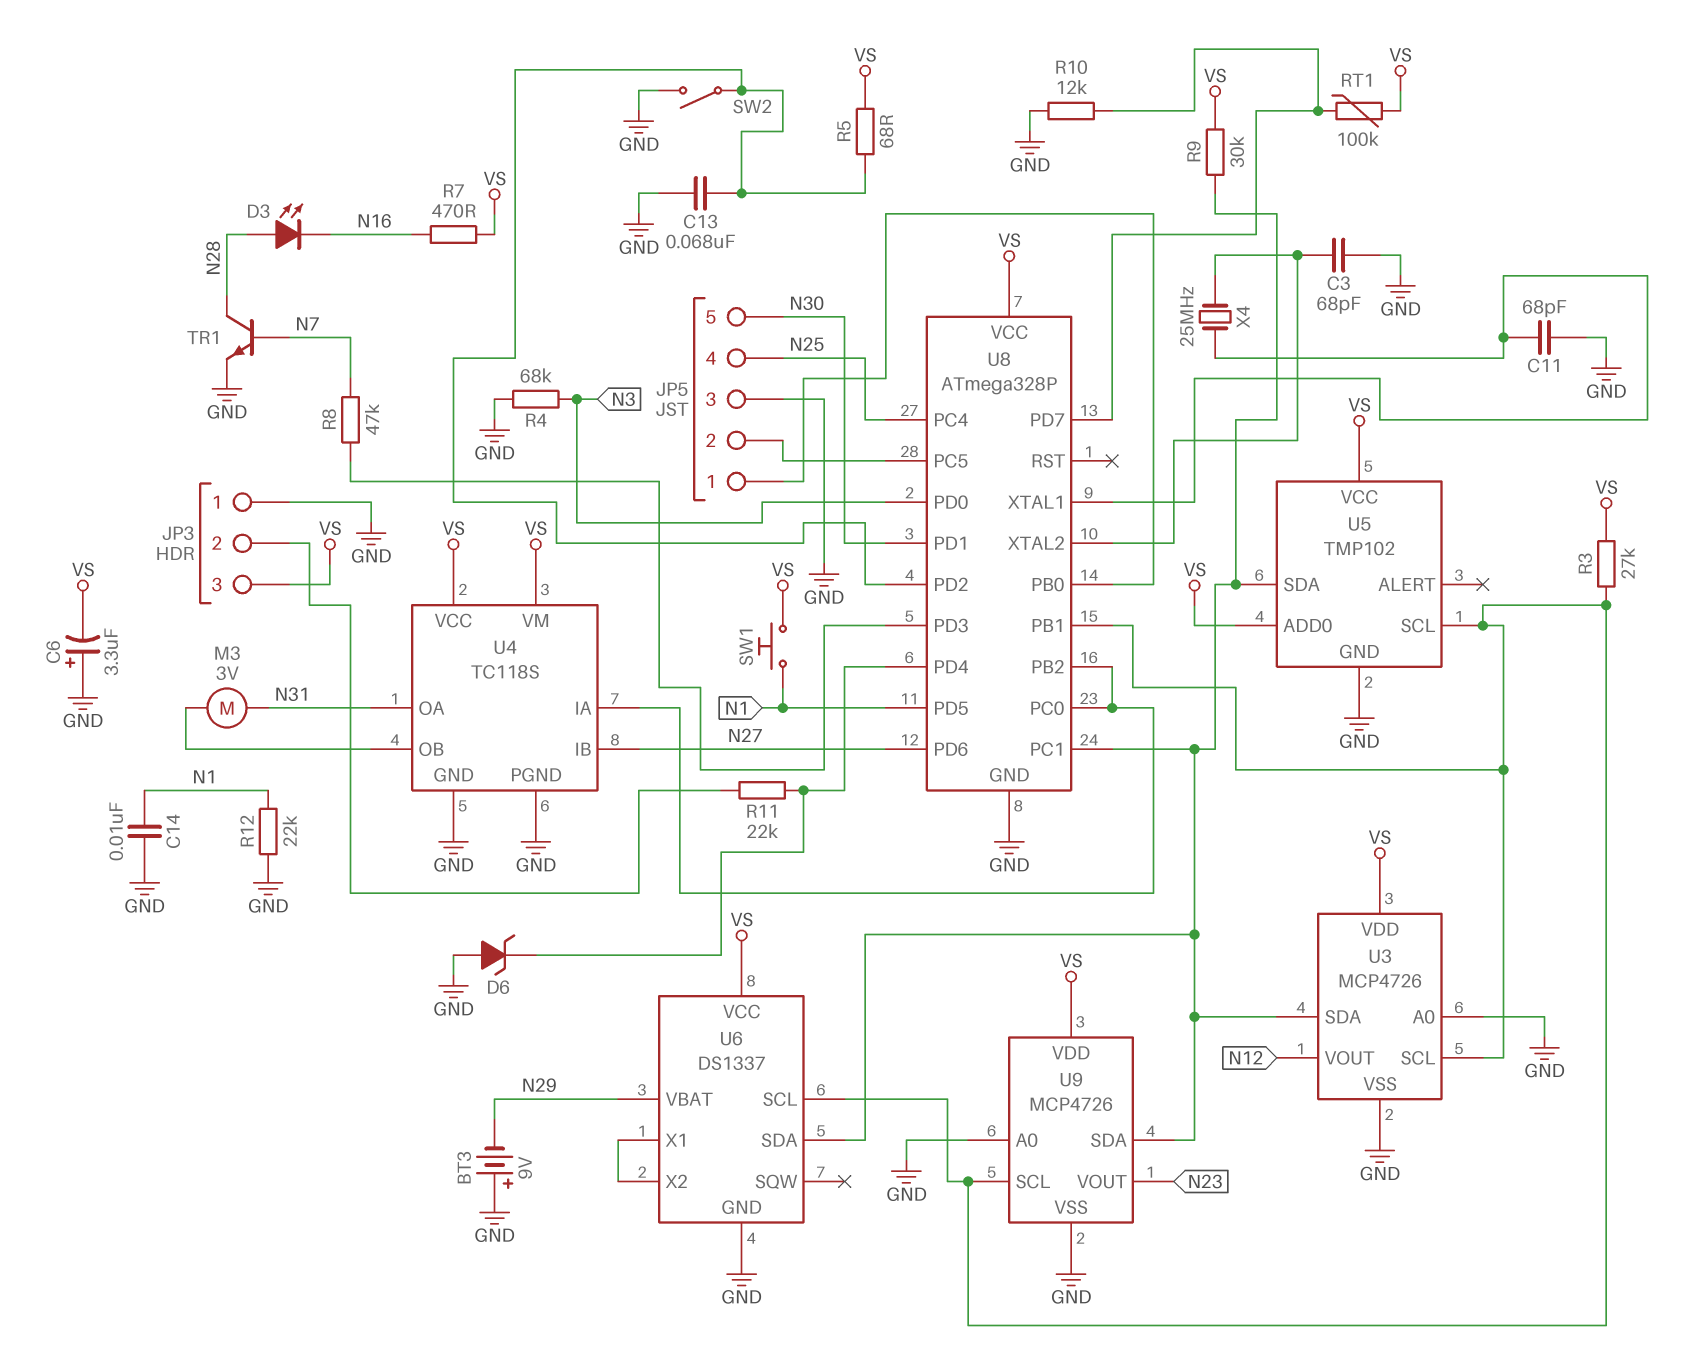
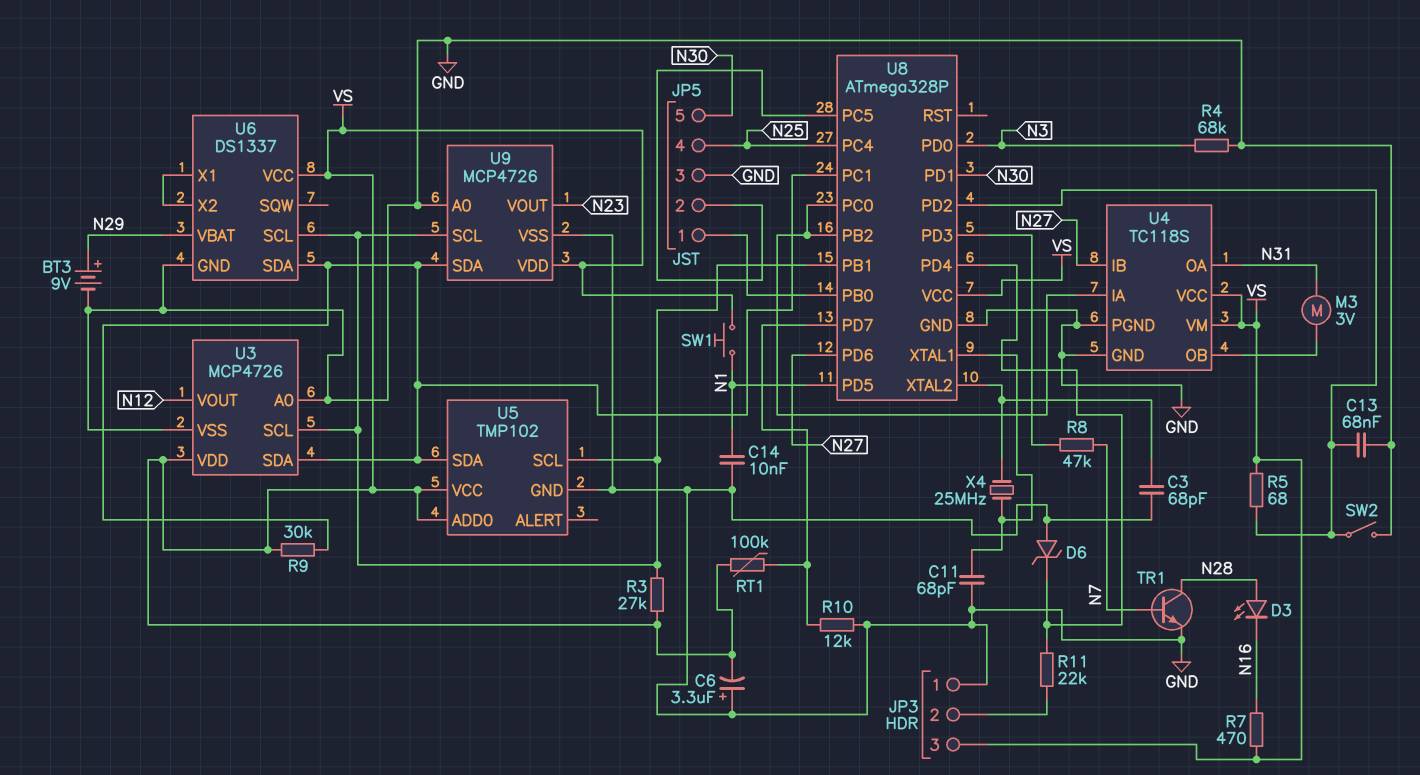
BT3: 9V (plus GND, minus N29) -> 9V (plus N29, minus GND)
R12: 22k (GND, N1) -> none

